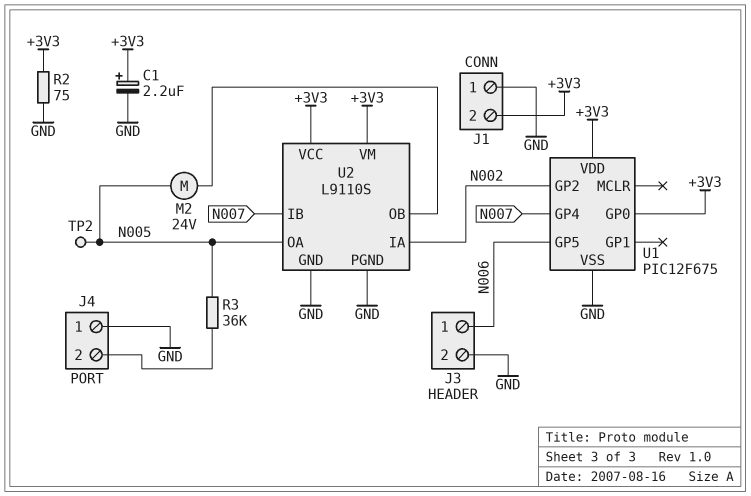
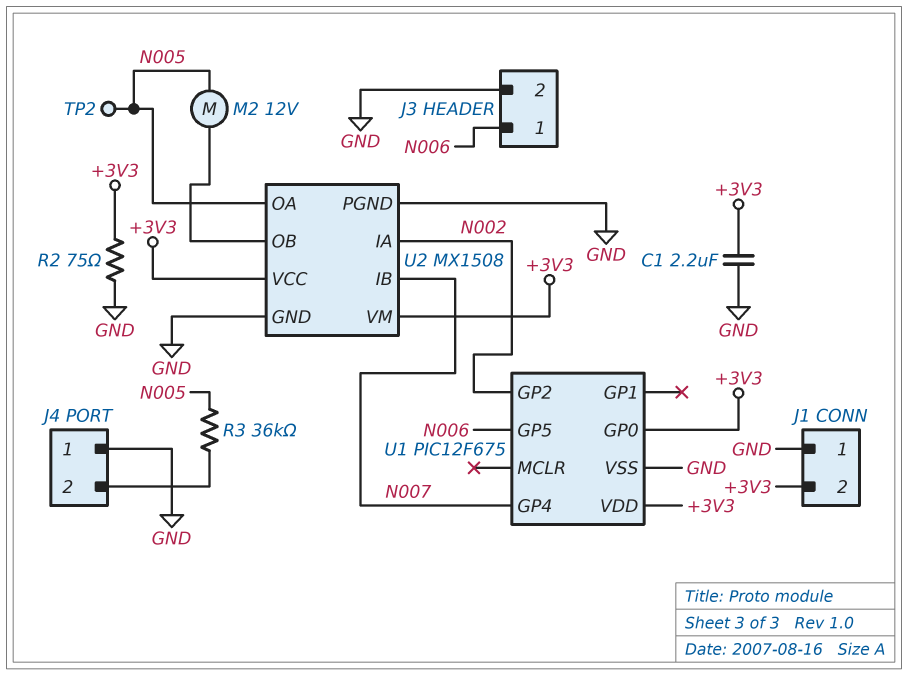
C1: 2.2uF (plus +3V3, minus GND) -> 2.2uF (+3V3, GND)
M2: motor 24V (N005, U2/OB) -> motor 12V (N005, U2/OB)
U2: L9110S -> MX1508

